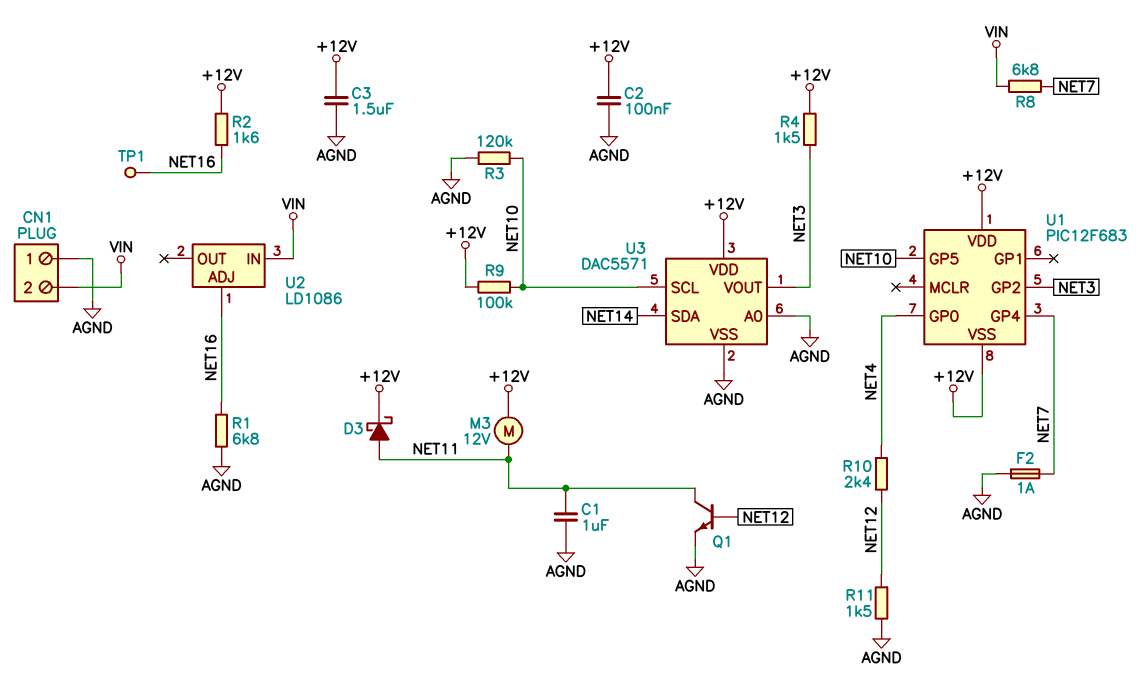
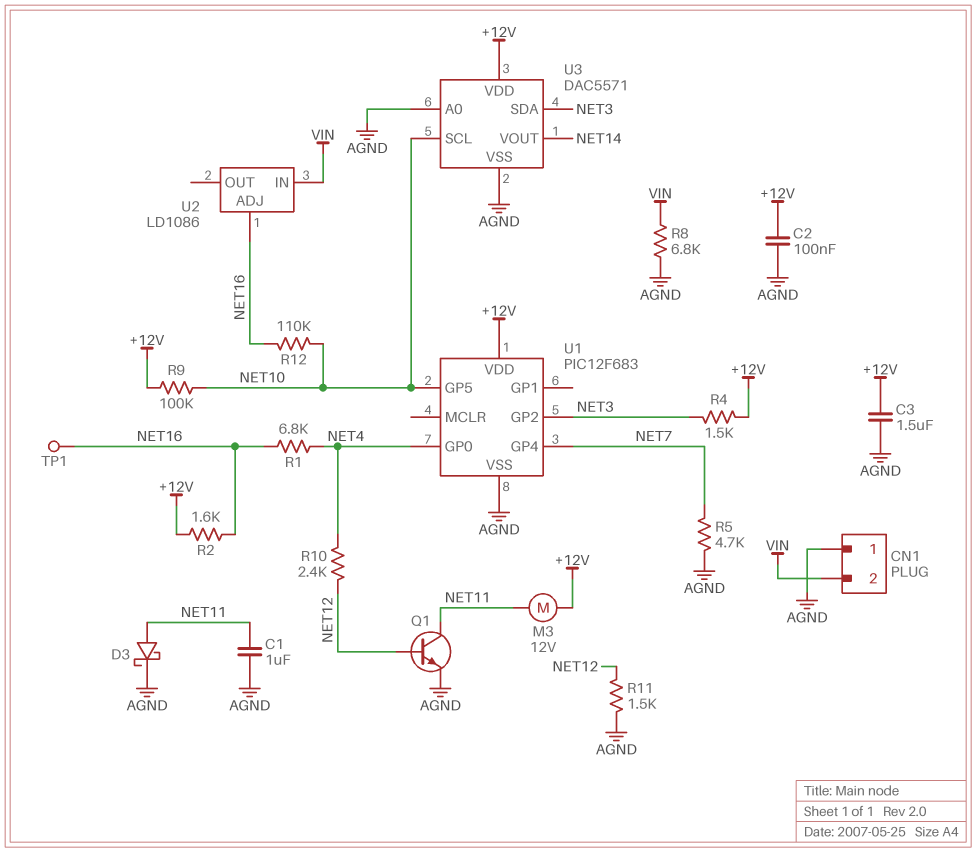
D3: schottky (A NET11, K +12V) -> schottky (A NET11, K AGND)
F2: 1A (AGND, NET7) -> none
R1: 6.8k (AGND, NET16) -> 6.8k (NET4, NET16)
R3: 120k (AGND, NET10) -> none
R5: none -> 4.7k (AGND, NET7)
R8: 6.8k (NET7, VIN) -> 6.8k (AGND, VIN)
R12: none -> 110k (NET10, NET16)
U1 pin VSS: +12V -> AGND
U3 pin SDA: NET14 -> NET3
U3 pin VOUT: NET3 -> NET14

